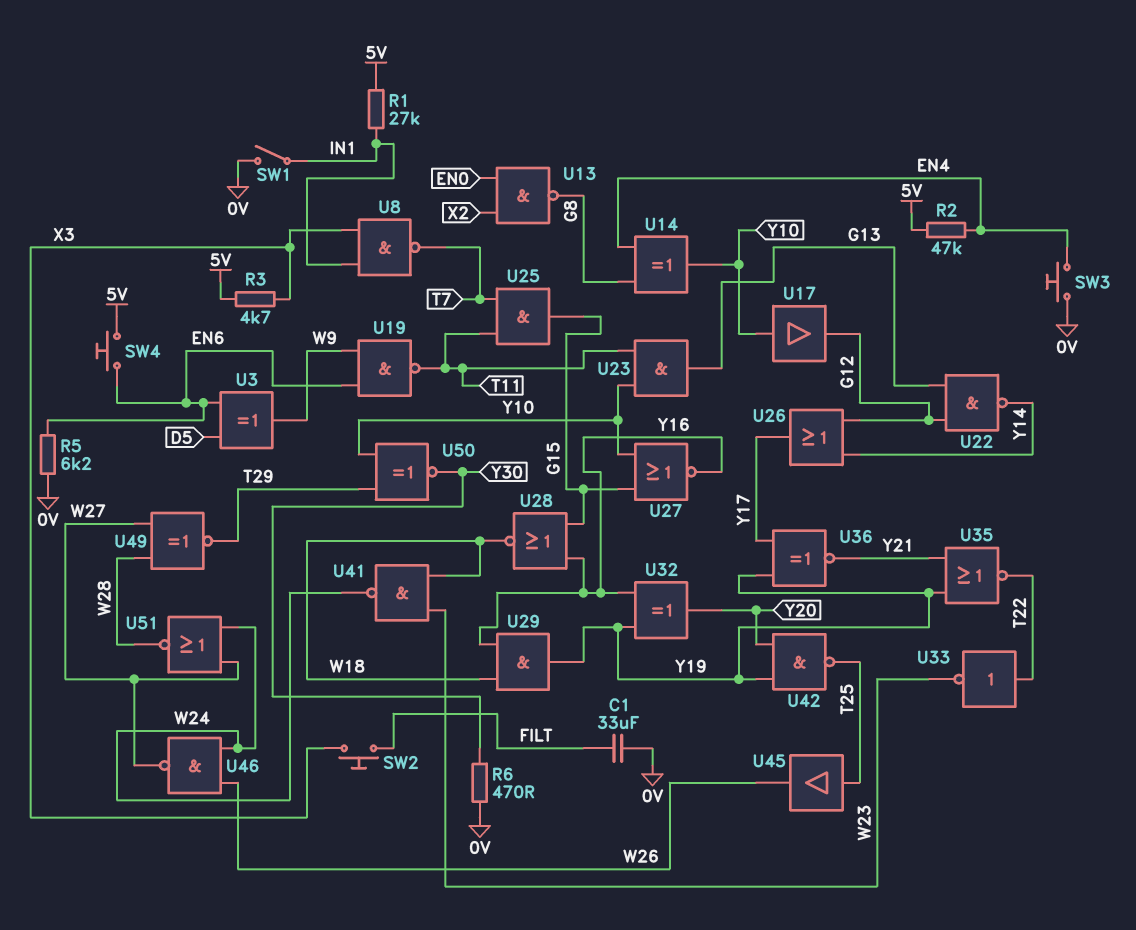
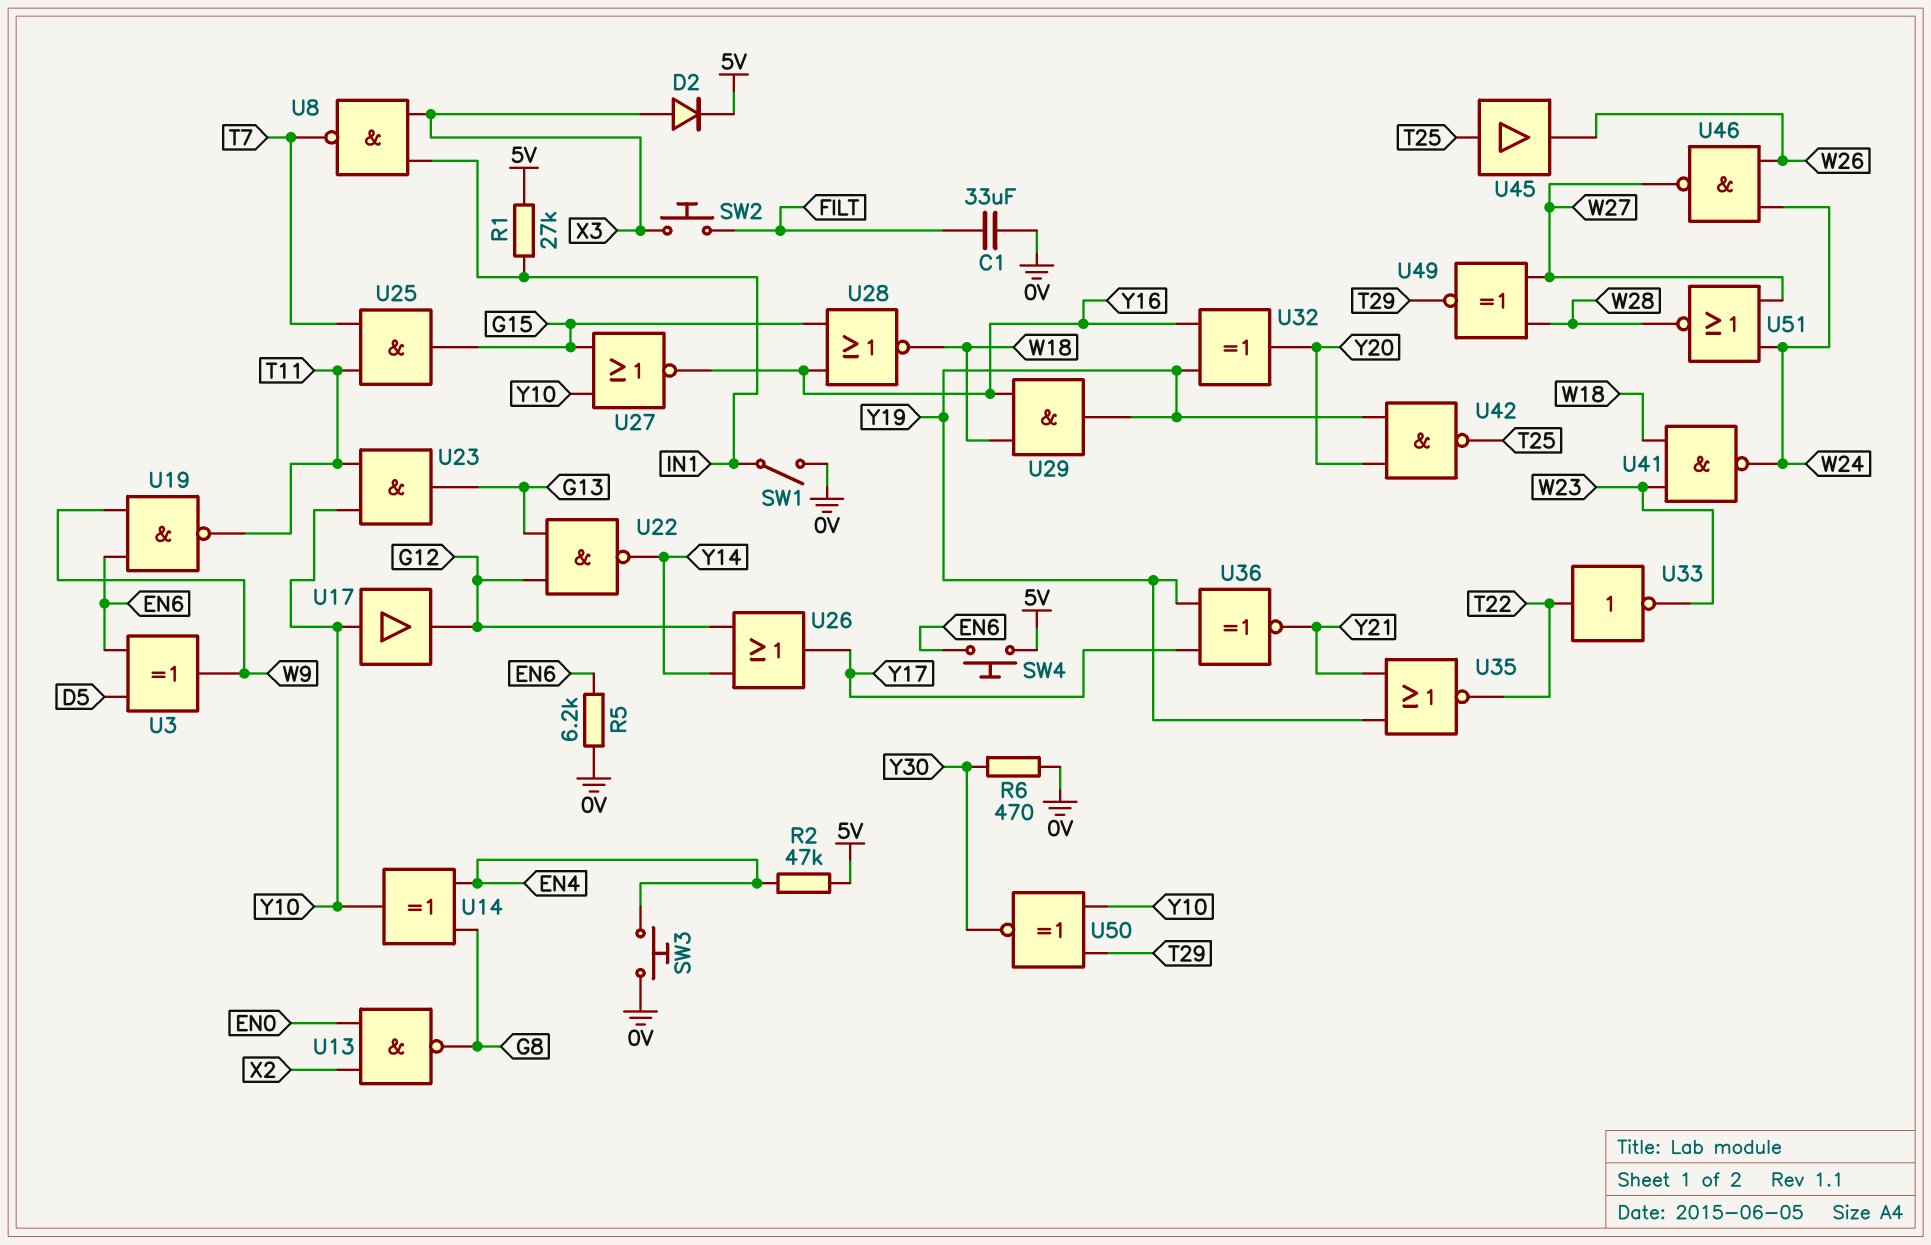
D2: none -> diode (A X3, K 5V)
R3: 4.7k (5V, X3) -> none

